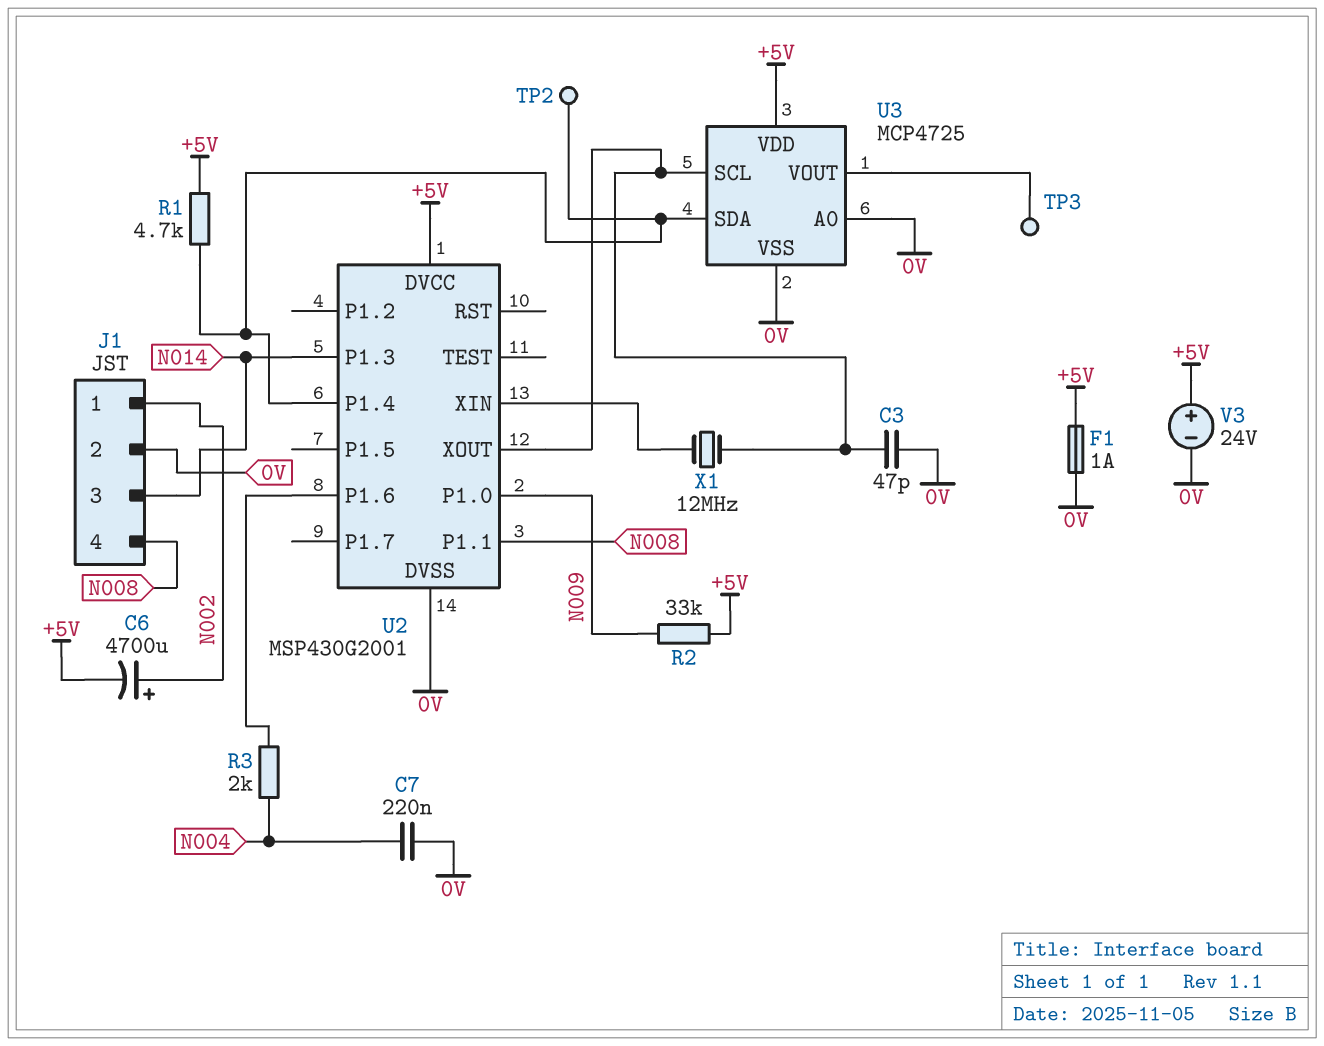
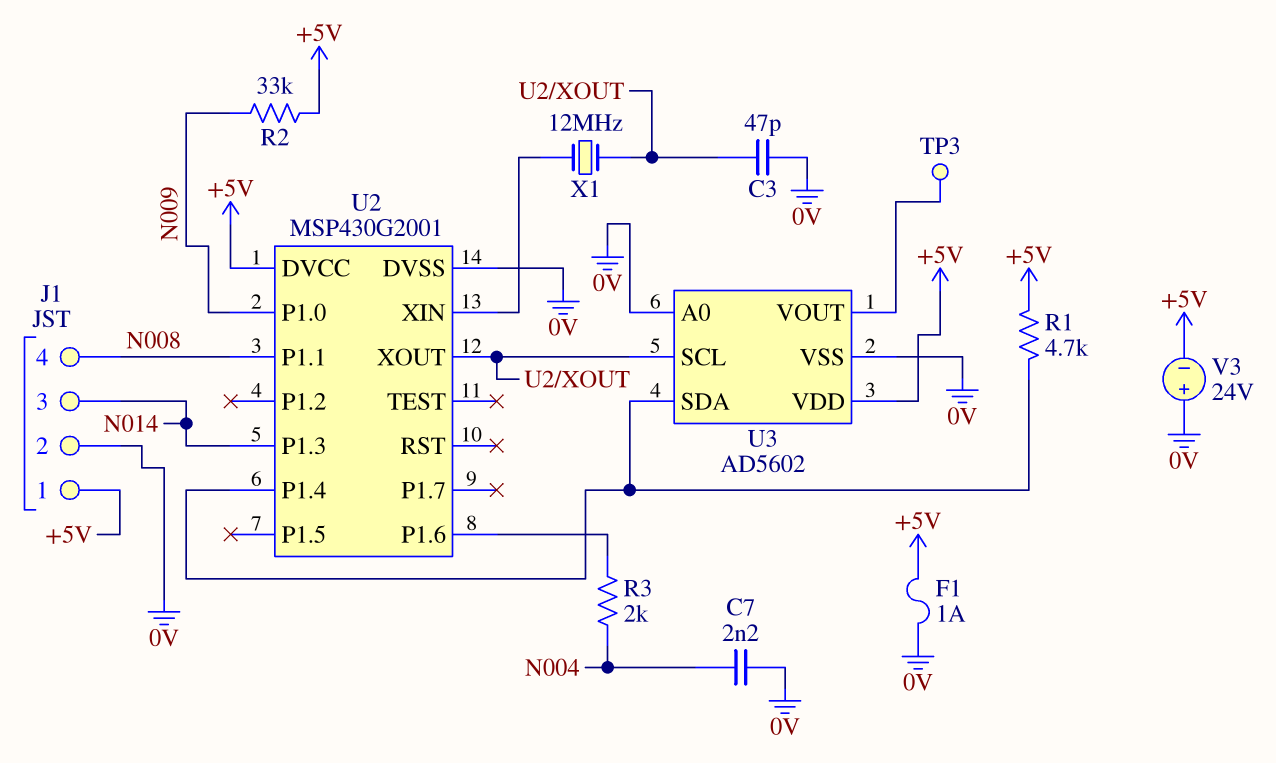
C6: 4700uF (plus N002, minus +5V) -> none
C7: 220nF (0V, N004) -> 2.2nF (0V, N004)
J1 pin 1: N002 -> +5V
TP2: test point (U2/P1.4) -> none
U3: MCP4725 -> AD5602
V3: 24V (plus +5V, minus 0V) -> 24V (plus 0V, minus +5V)

